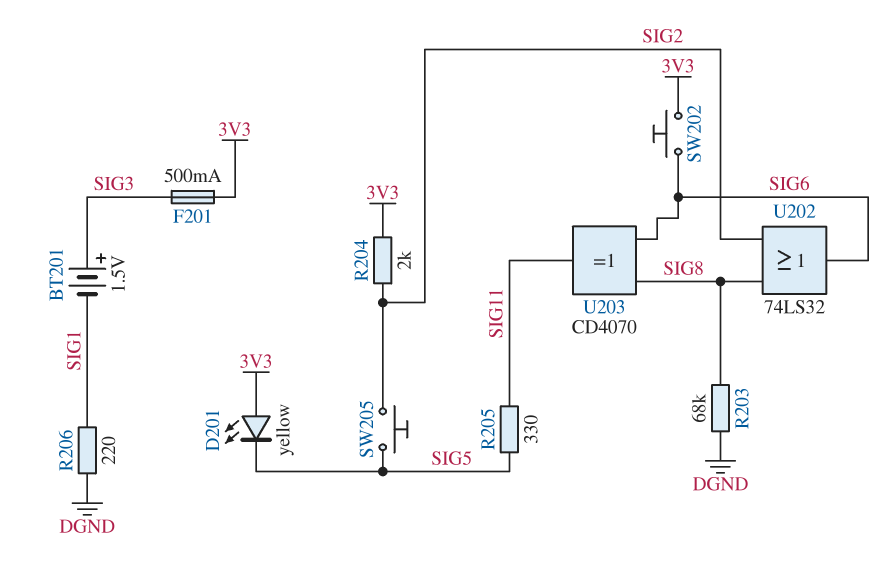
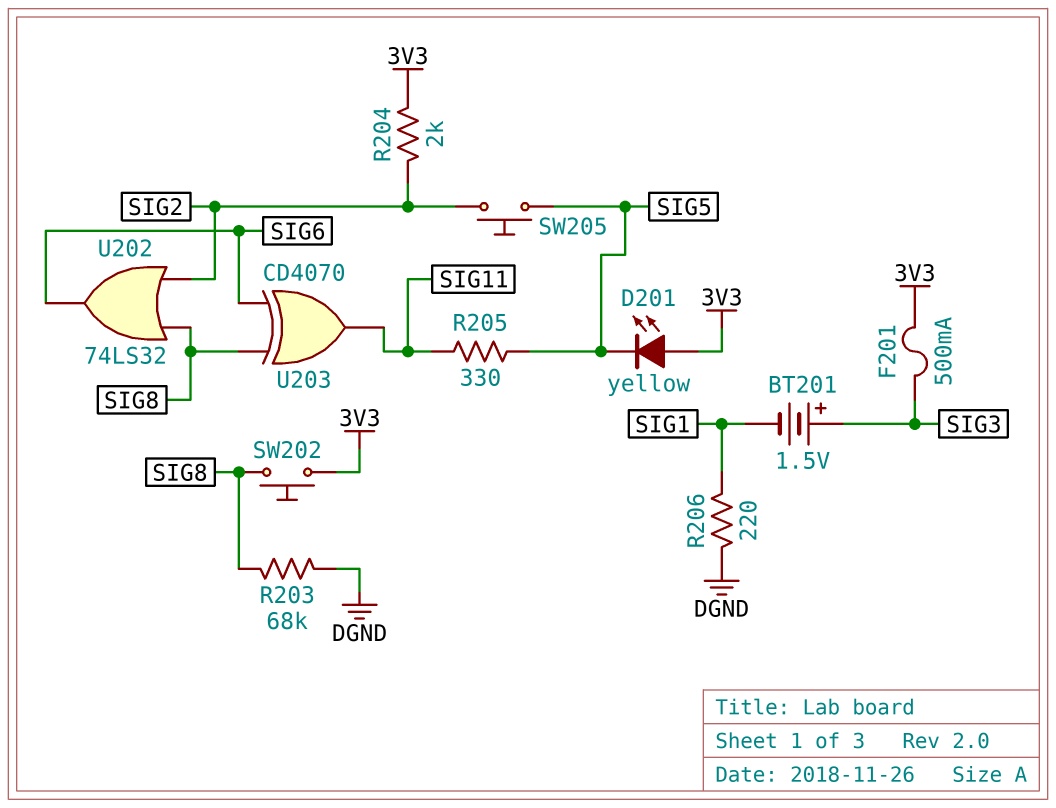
SW202: button (3V3, SIG6) -> button (3V3, SIG8)

